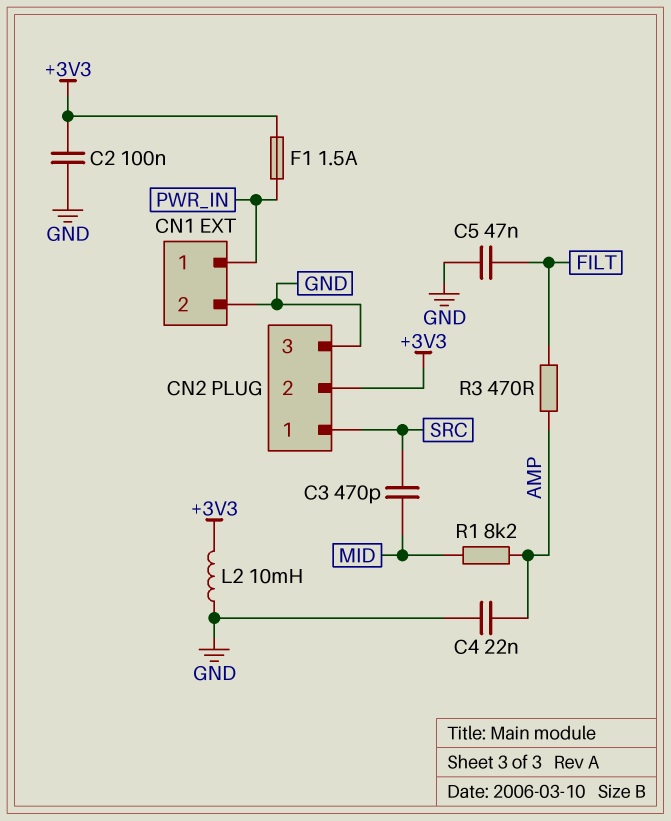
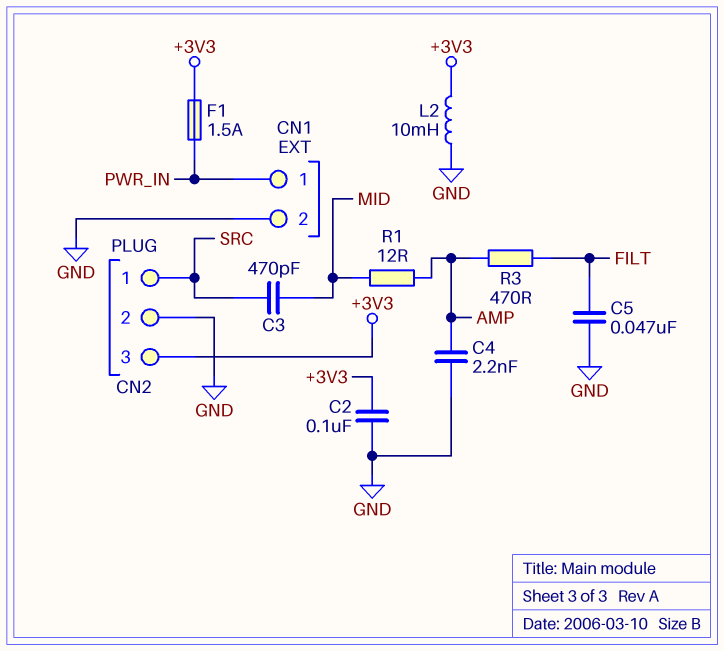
C4: 22nF (AMP, GND) -> 2.2nF (AMP, GND)
CN2 pin 2: +3V3 -> GND
CN2 pin 3: GND -> +3V3
R1: 8.2k (AMP, MID) -> 12 (AMP, MID)

